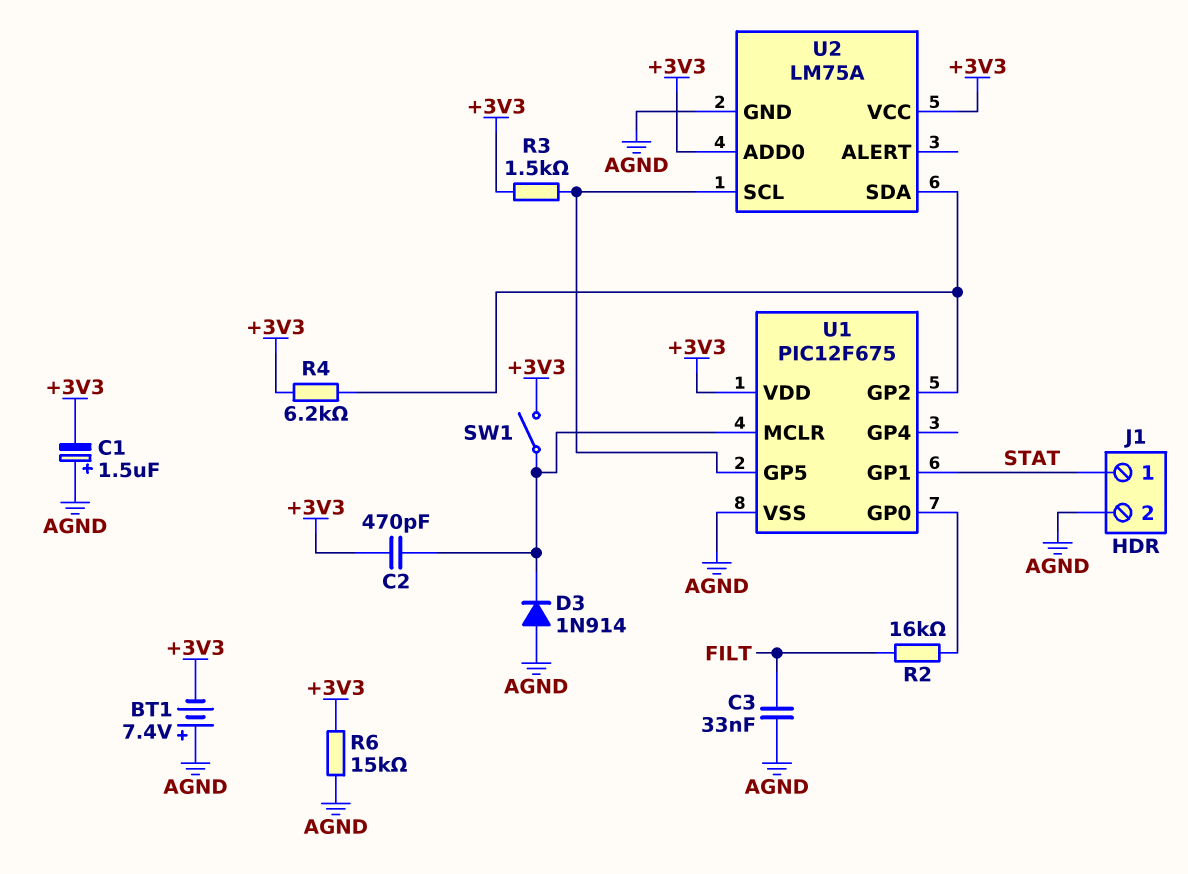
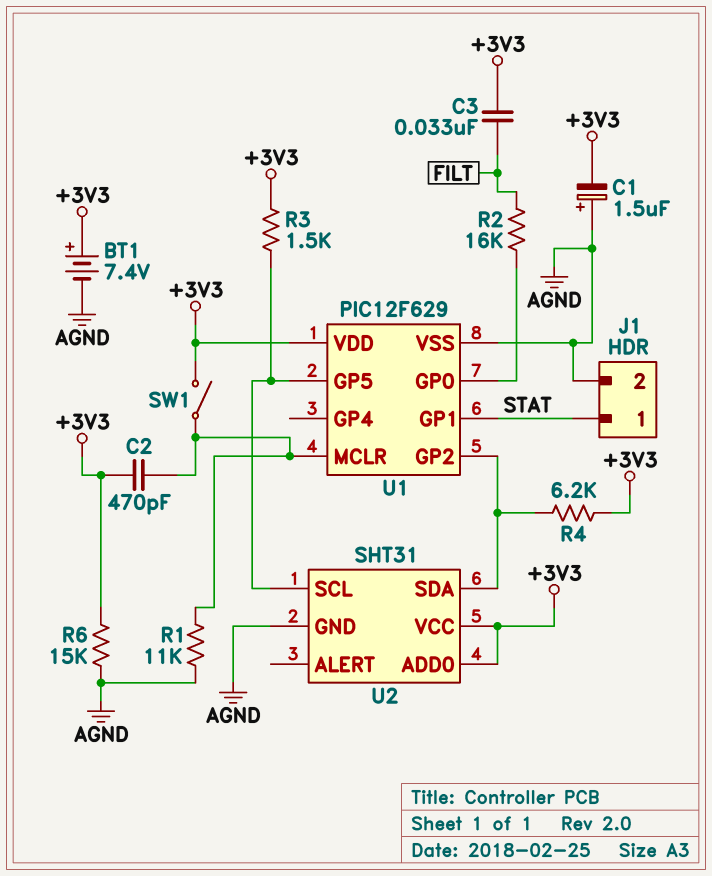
BT1: 7.4V (plus AGND, minus +3V3) -> 7.4V (plus +3V3, minus AGND)
C3: 33nF (AGND, FILT) -> 33nF (+3V3, FILT)
D3: diode 1N914 (A AGND, K U1/MCLR) -> none
R1: none -> 11k (AGND, U1/MCLR)
U1: PIC12F675 -> PIC12F629
U2: LM75A -> SHT31

